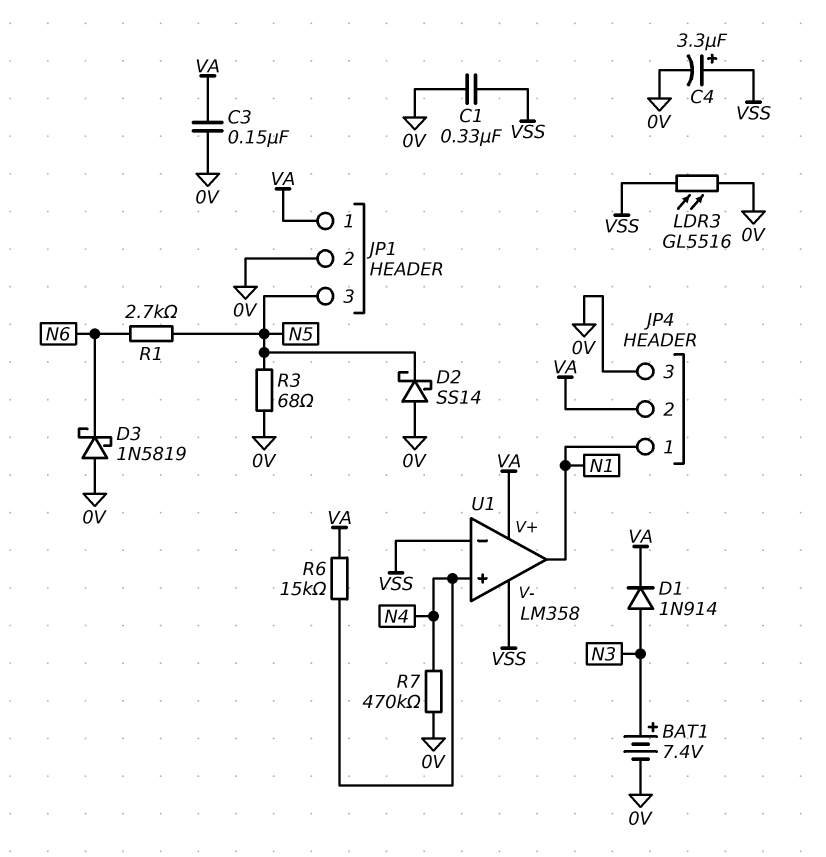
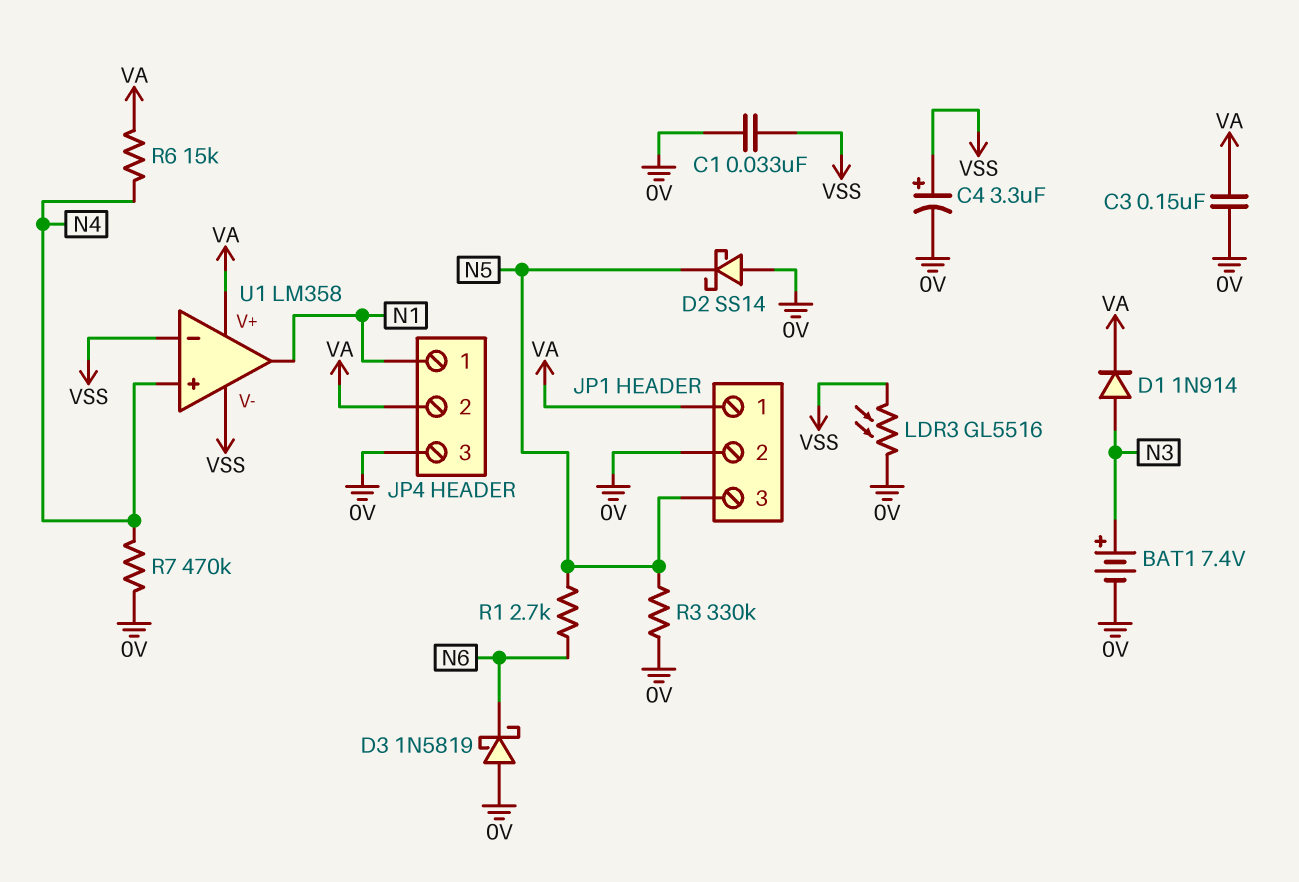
C1: 330nF (0V, VSS) -> 33nF (0V, VSS)
R3: 68 (0V, N5) -> 330k (0V, N5)

